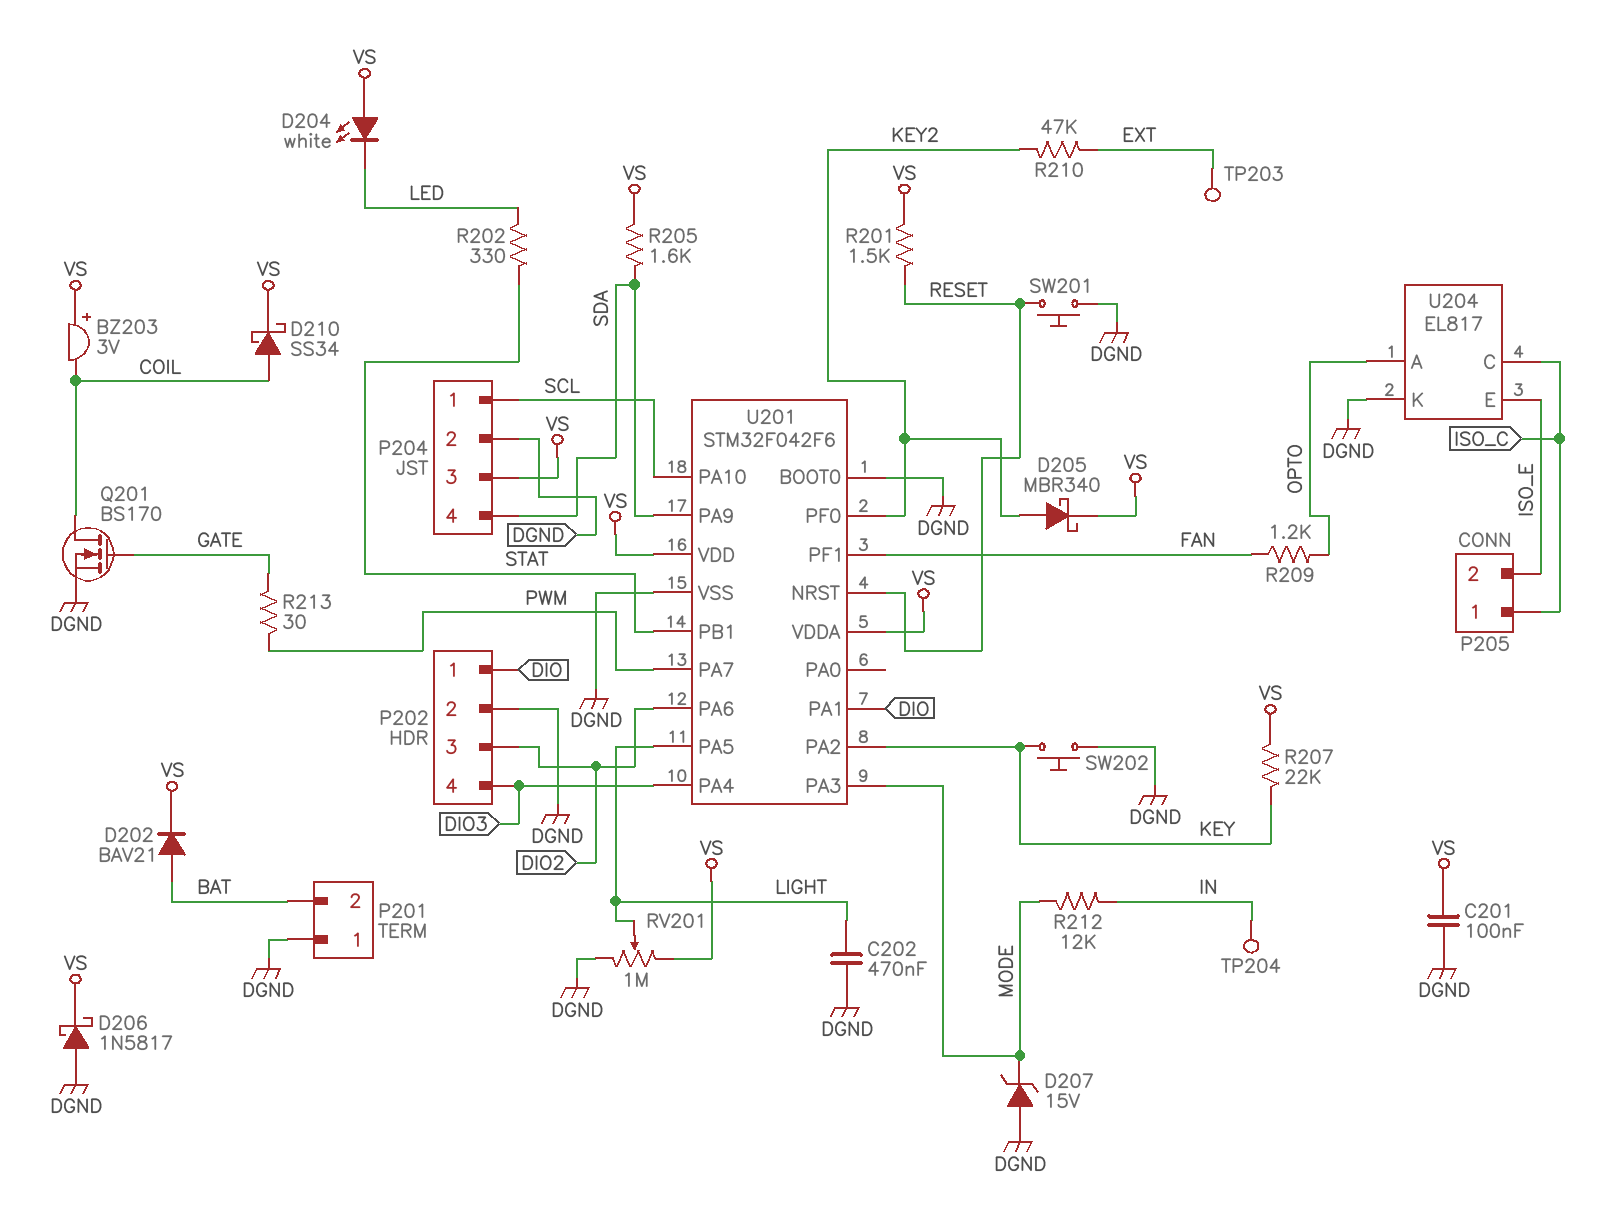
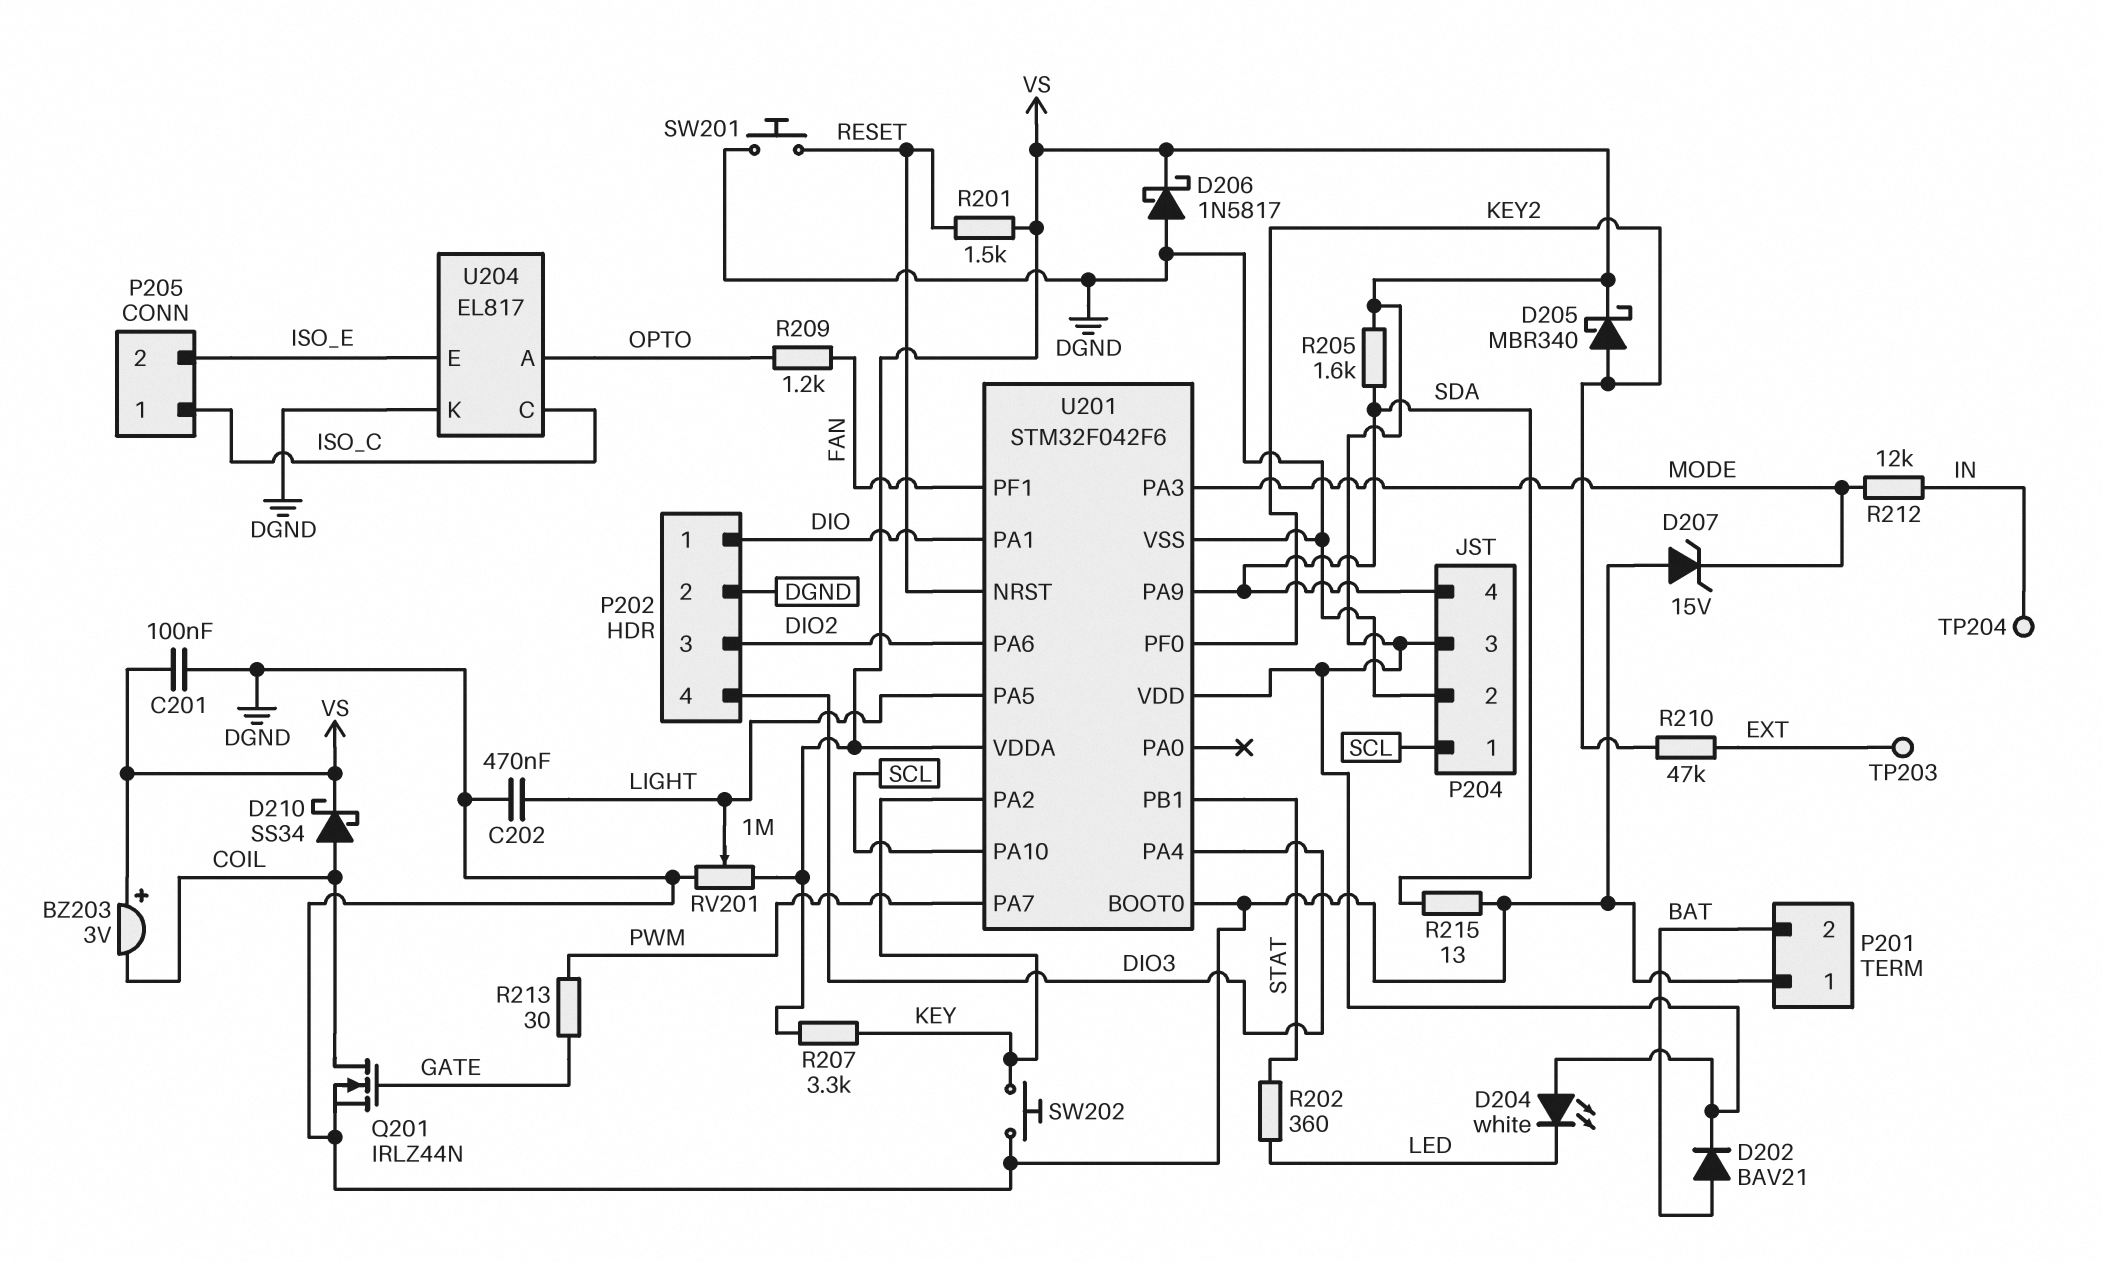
Q201: NMOS BS170 (G GATE, D COIL, S DGND) -> NMOS IRLZ44N (G GATE, D COIL, S DGND)
R202: 330 (LED, STAT) -> 360 (LED, STAT)
R207: 22k (KEY, VS) -> 3.3k (KEY, VS)
R215: none -> 13 (DGND, SDA)

